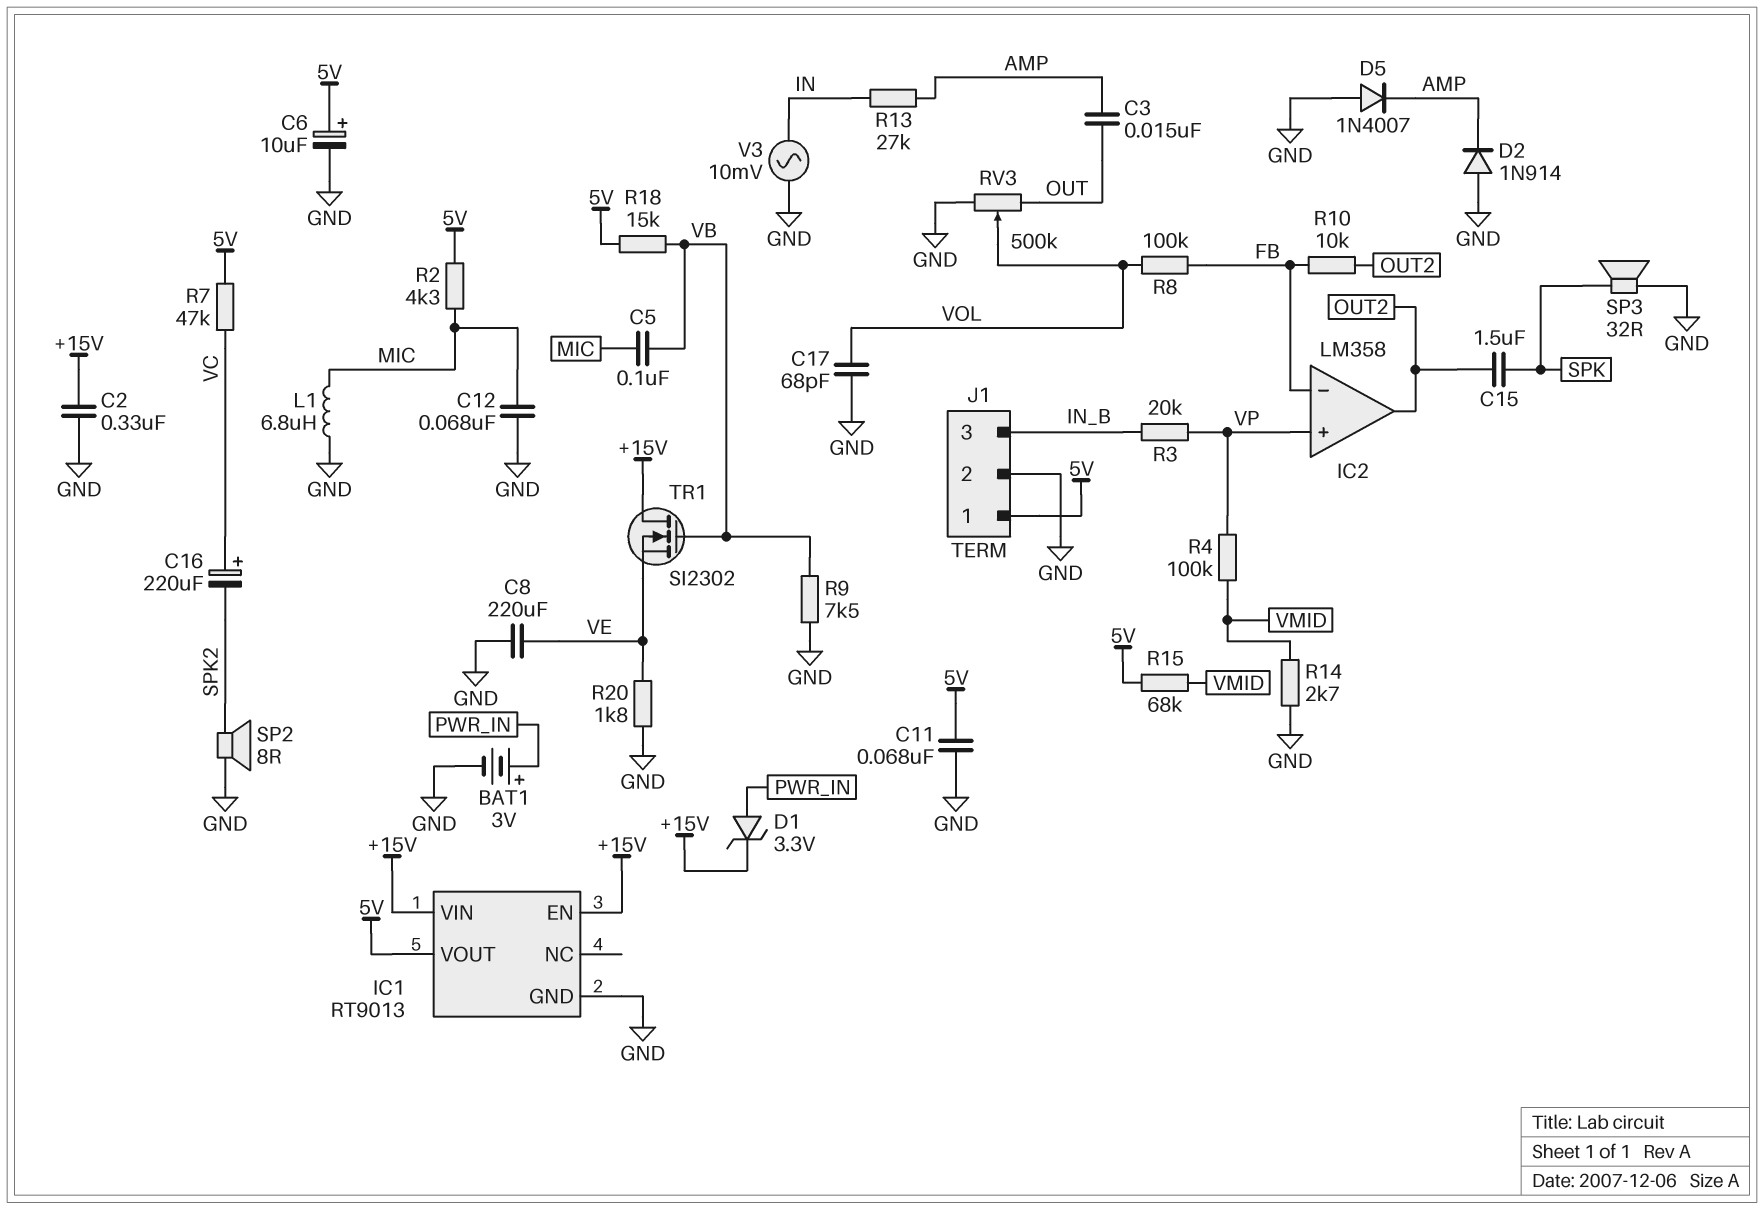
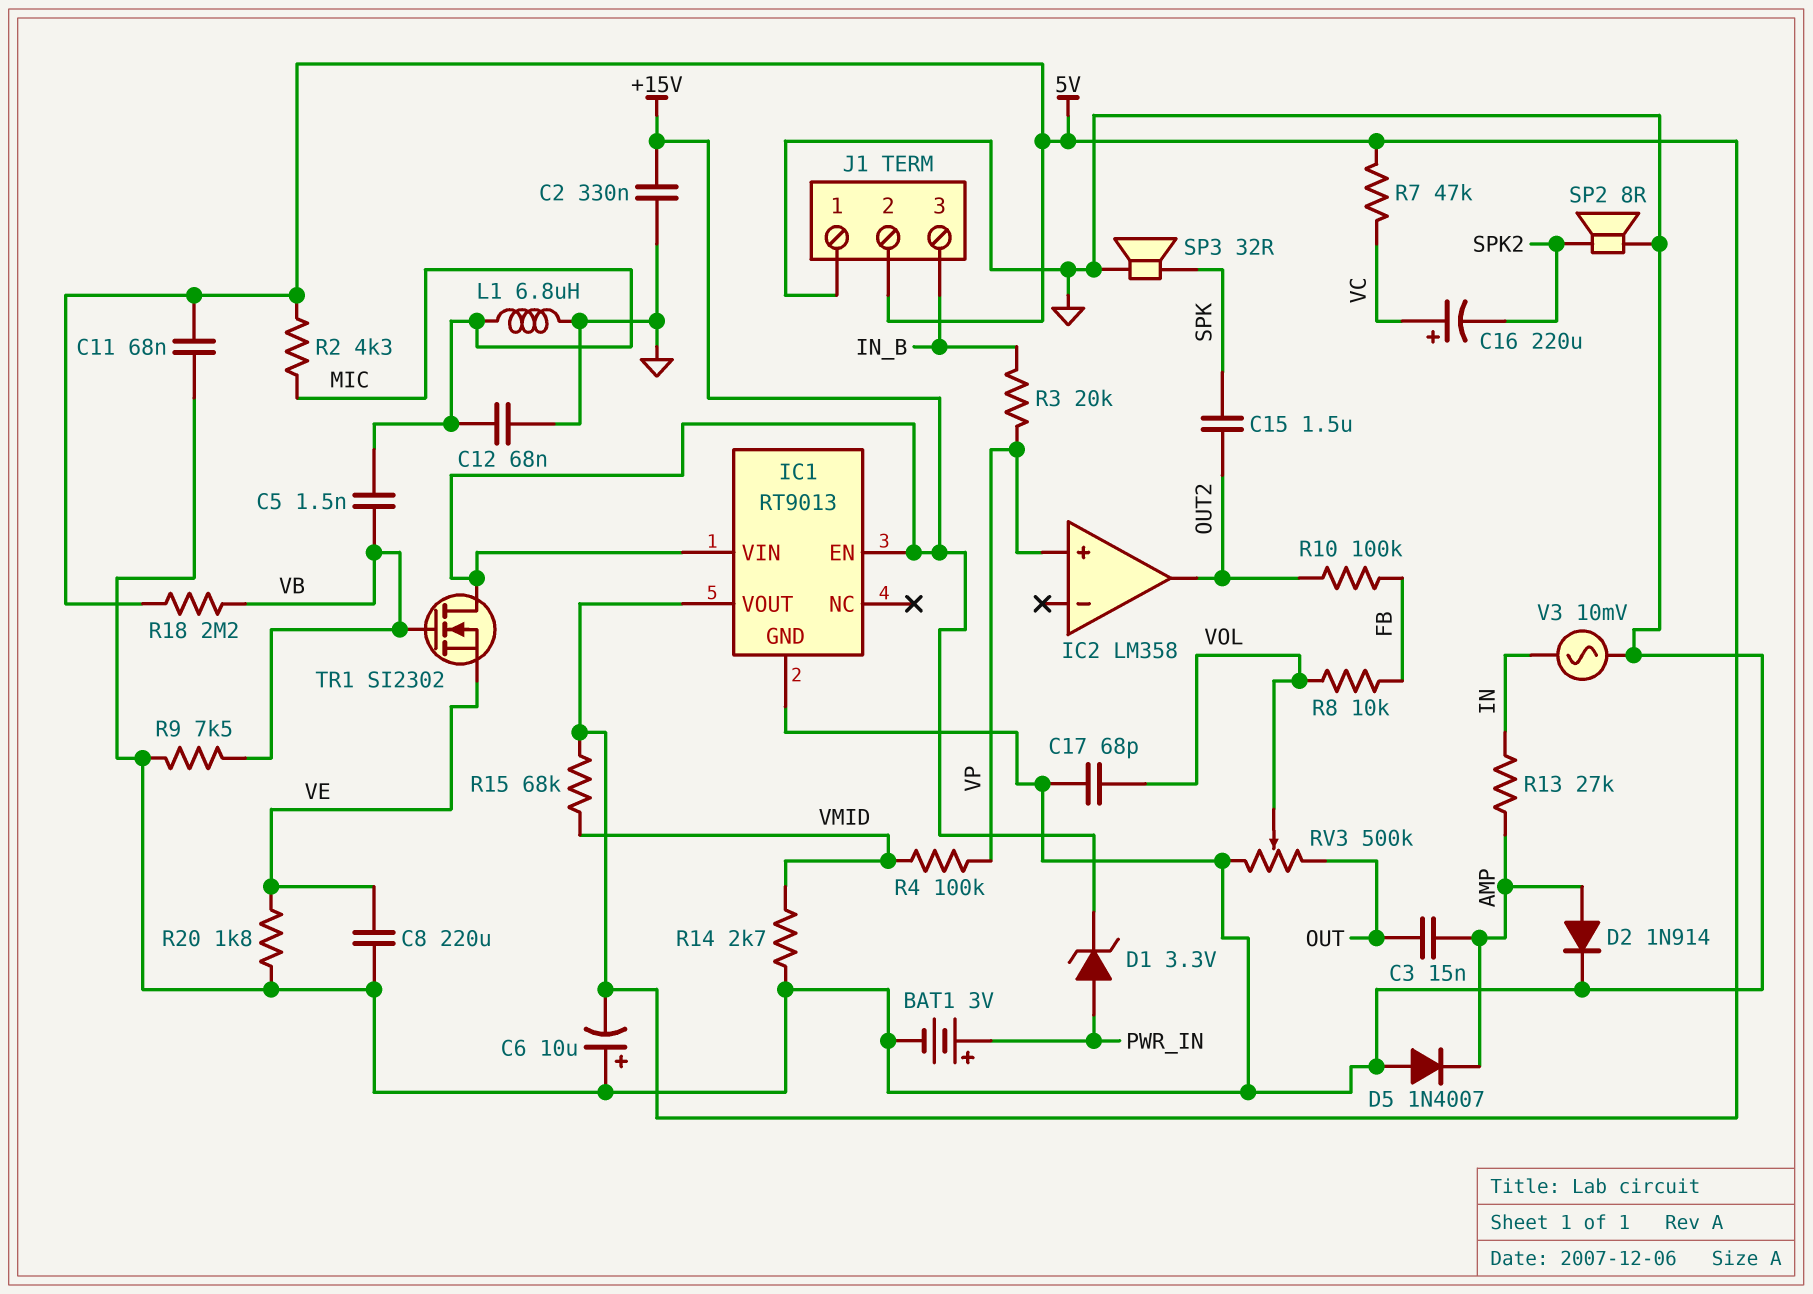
C5: 100nF (MIC, VB) -> 1.5nF (MIC, VB)
C6: 10uF (plus 5V, minus GND) -> 10uF (plus GND, minus 5V)
D2: diode 1N914 (A GND, K AMP) -> diode 1N914 (A AMP, K GND)
IC2 pin in-: FB -> none
J1 pin 1: 5V -> GND
J1 pin 2: GND -> 5V
R8: 100k (FB, VOL) -> 10k (FB, VOL)
R10: 10k (FB, OUT2) -> 100k (FB, OUT2)
R18: 15k (5V, VB) -> 2.2M (5V, VB)

